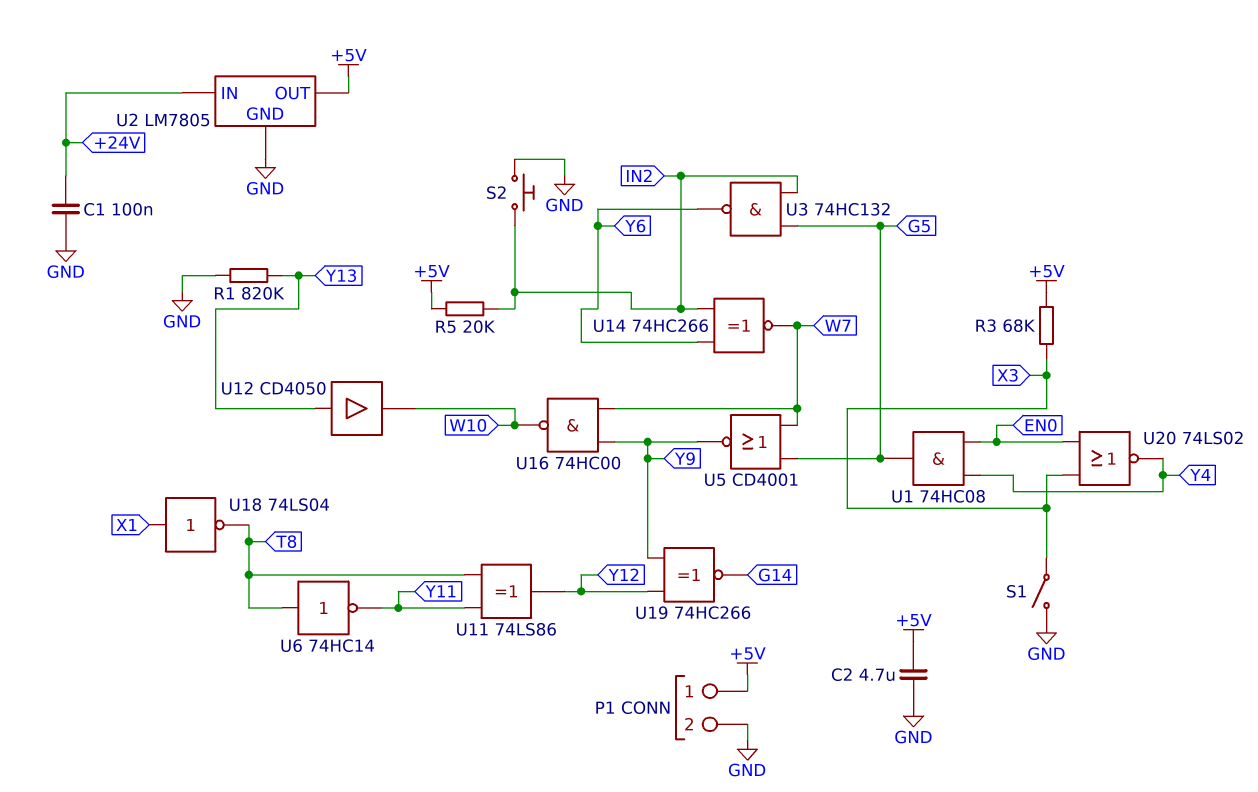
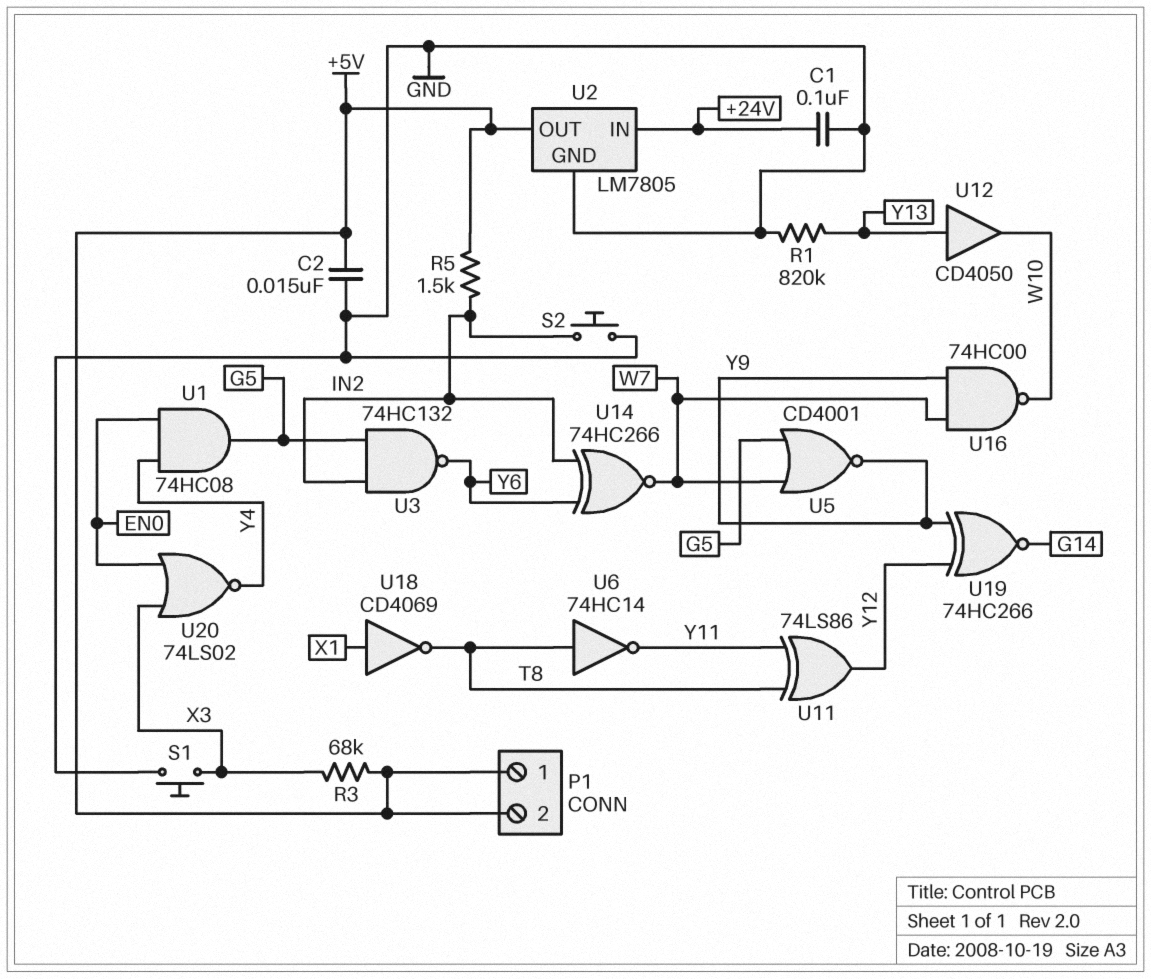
C2: 4.7uF (+5V, GND) -> 15nF (+5V, GND)
P1 pin 2: GND -> +5V
R5: 20k (+5V, IN2) -> 1.5k (+5V, IN2)
S1: switch (GND, X3) -> button (GND, X3)
U18: NOT 74LS04 (in X1, out T8) -> NOT CD4069 (in X1, out T8)

